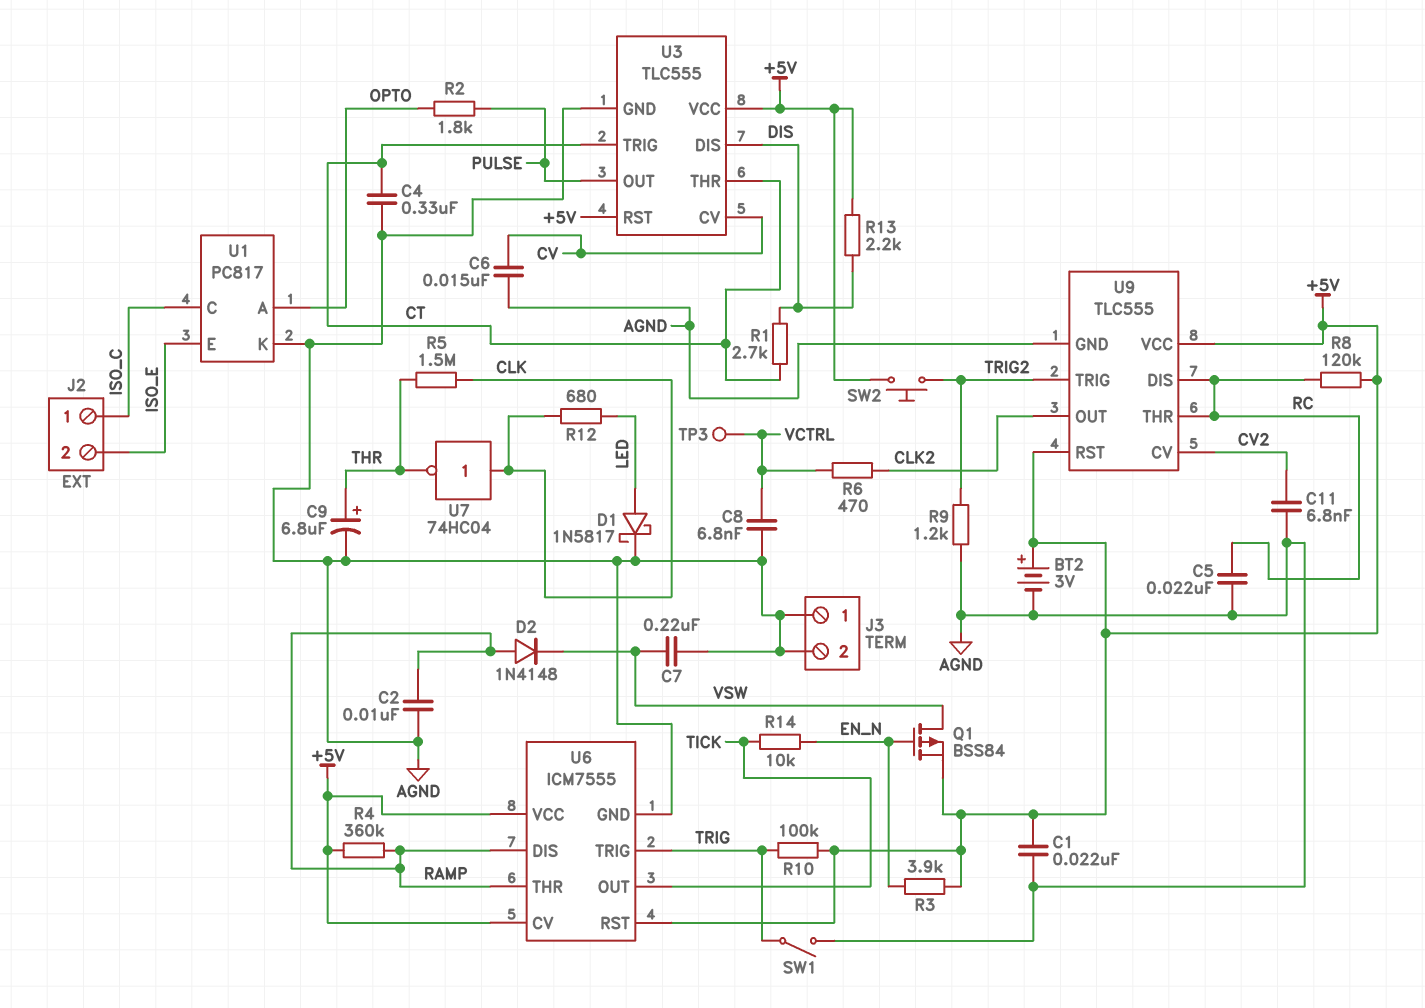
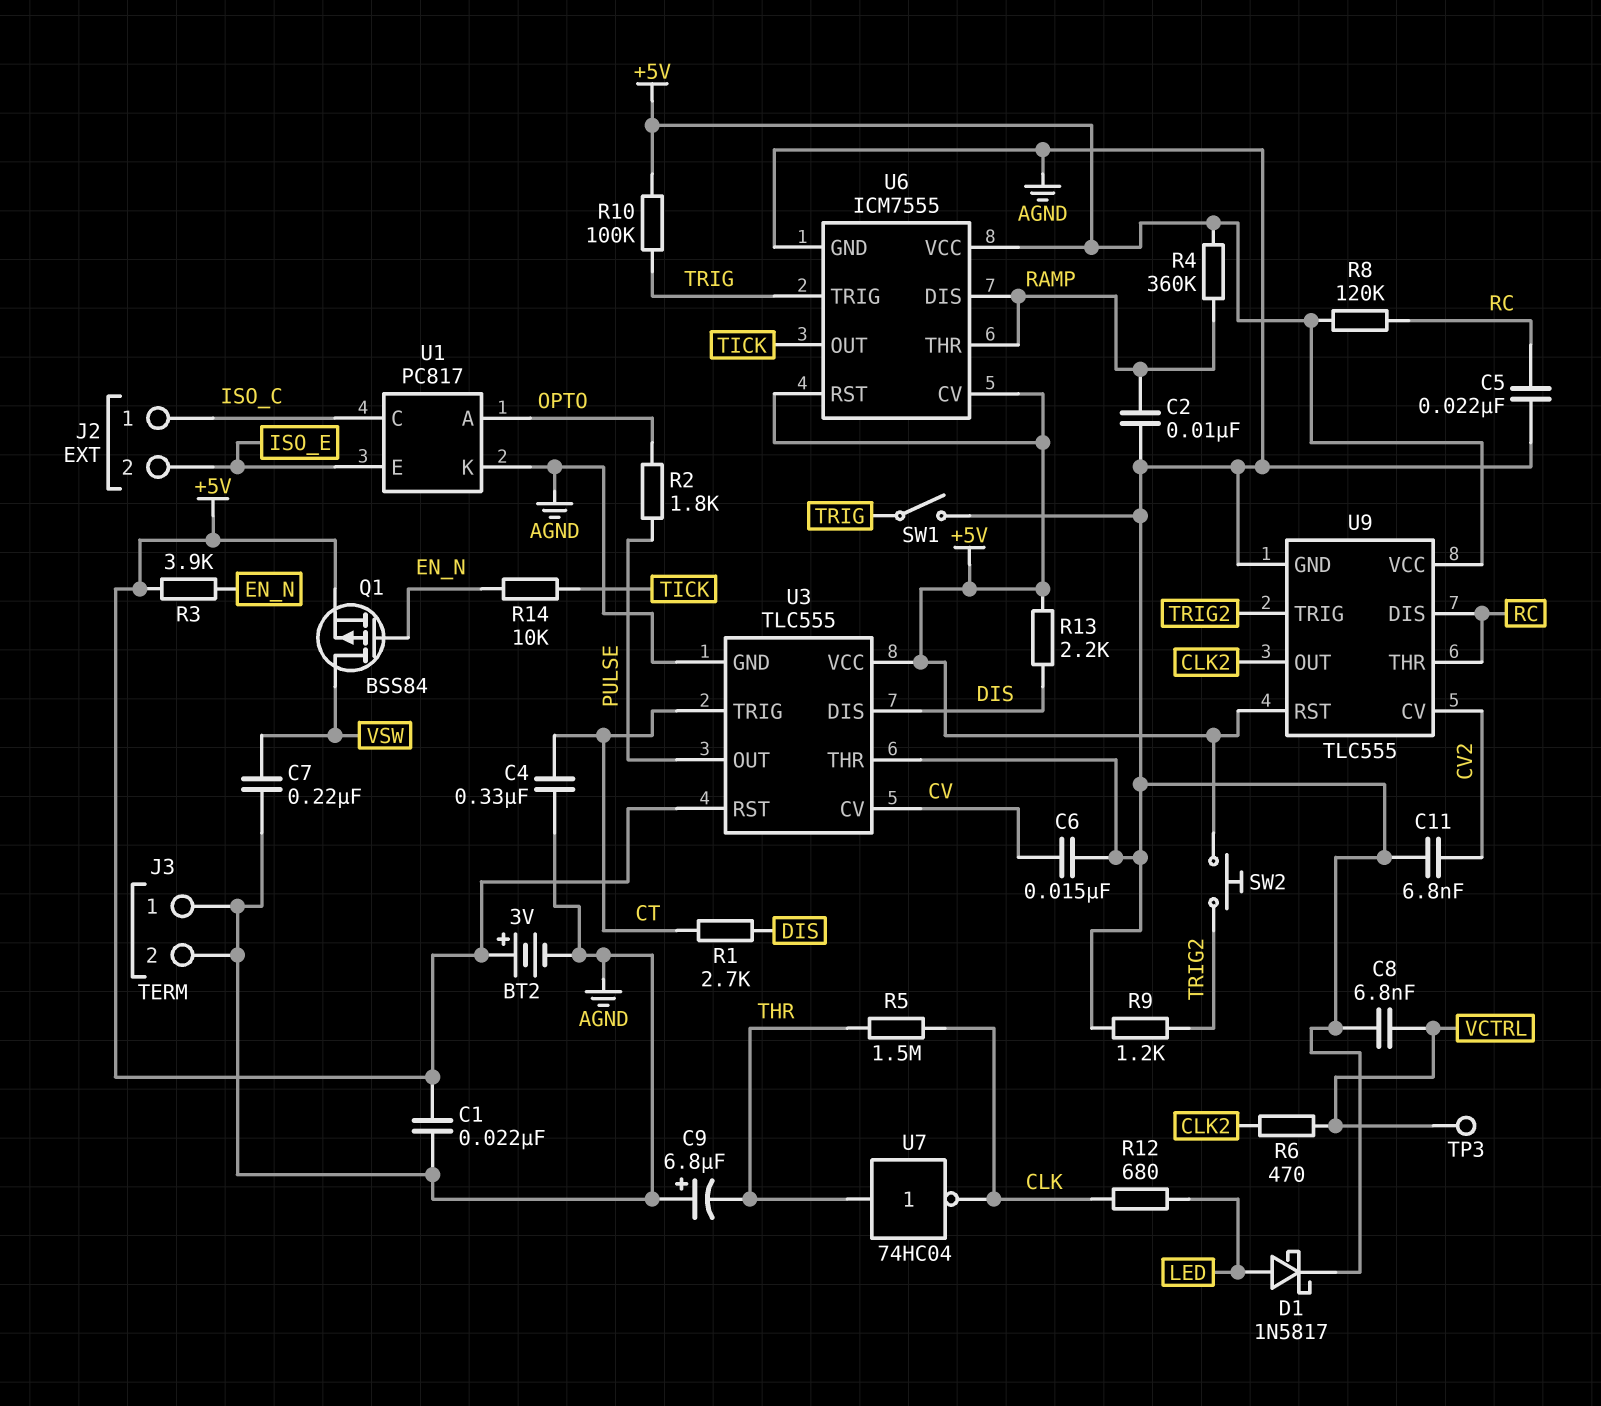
C9: 6.8uF (plus THR, minus AGND) -> 6.8uF (plus AGND, minus THR)
D2: diode 1N4148 (A RAMP, K VSW) -> none
U3 pin THR: CT -> AGND
U7: NOT 74HC04 (in CLK, out THR) -> NOT 74HC04 (in THR, out CLK)

